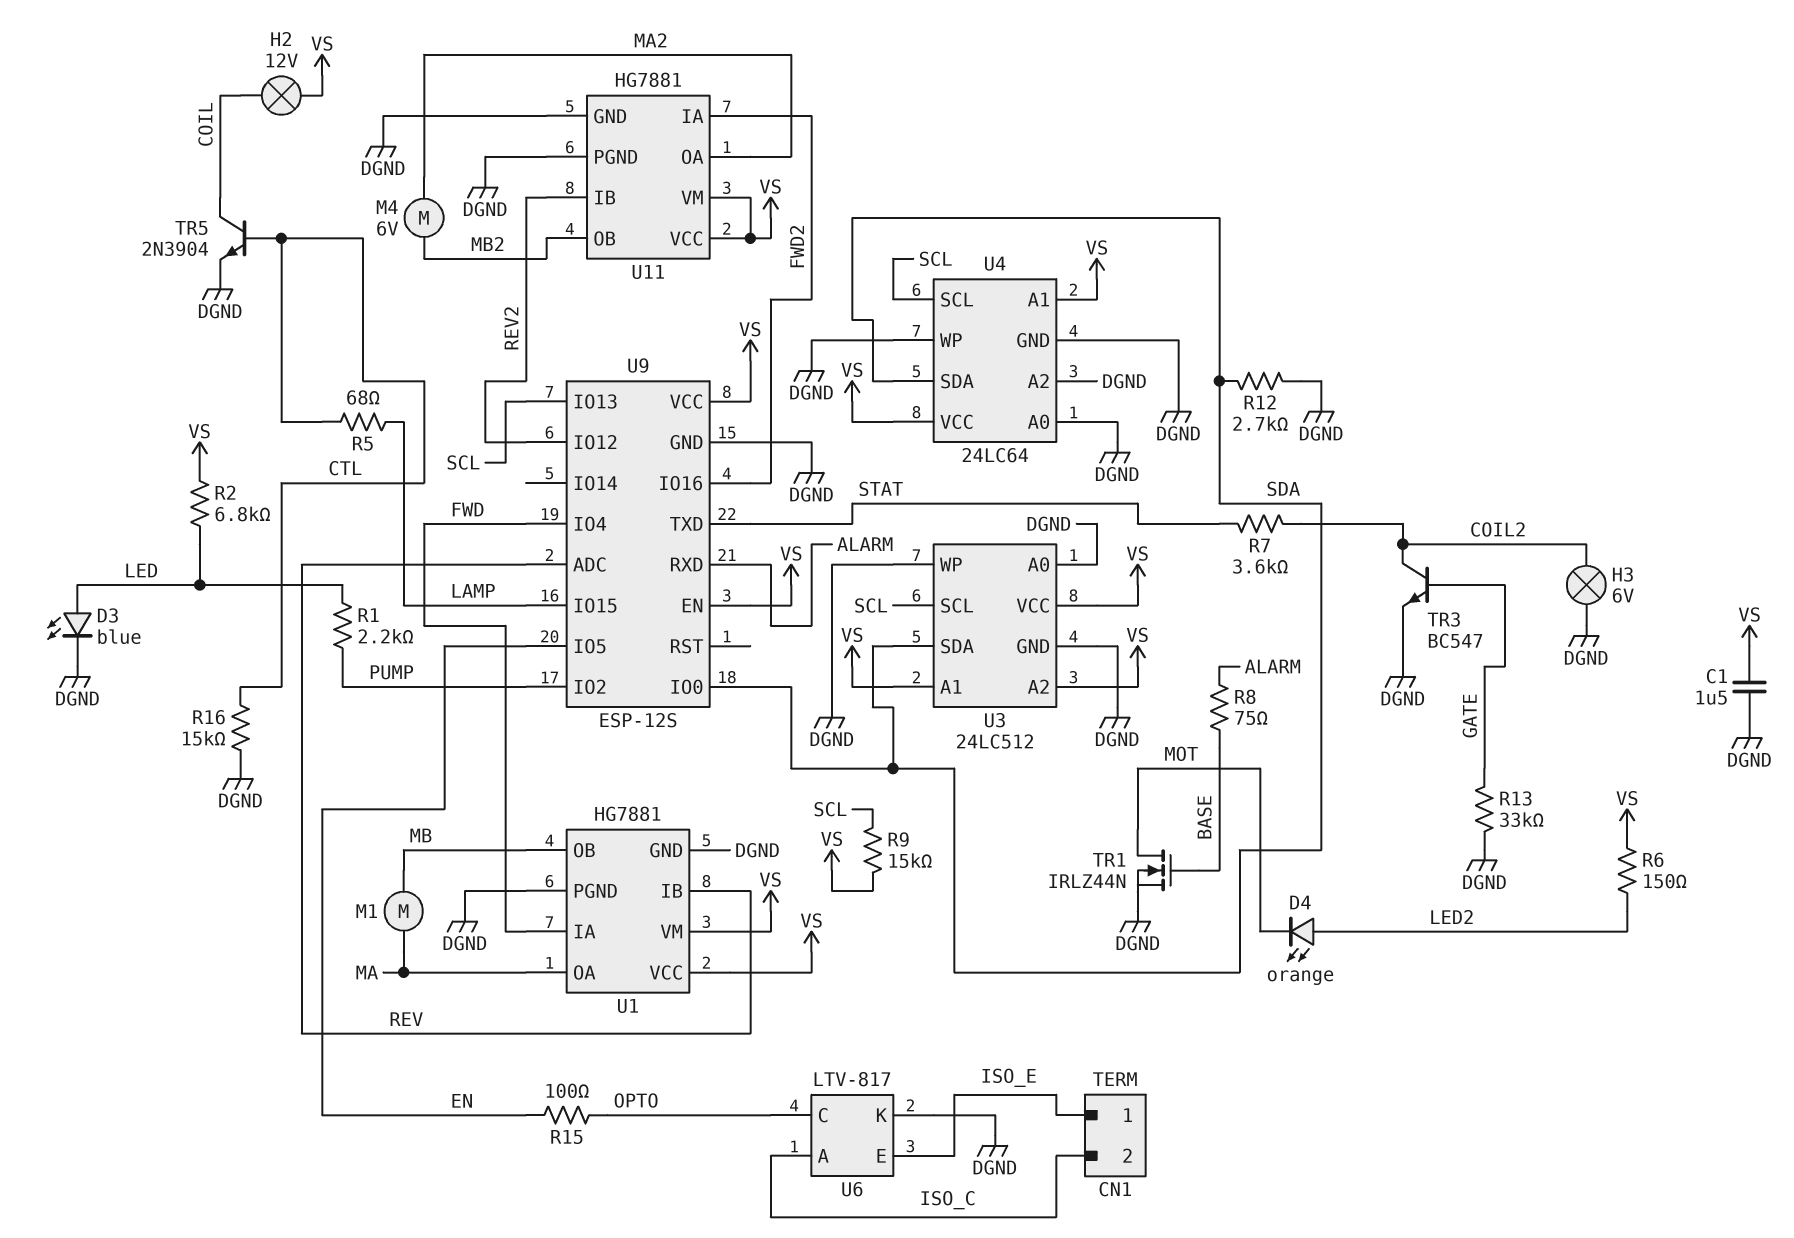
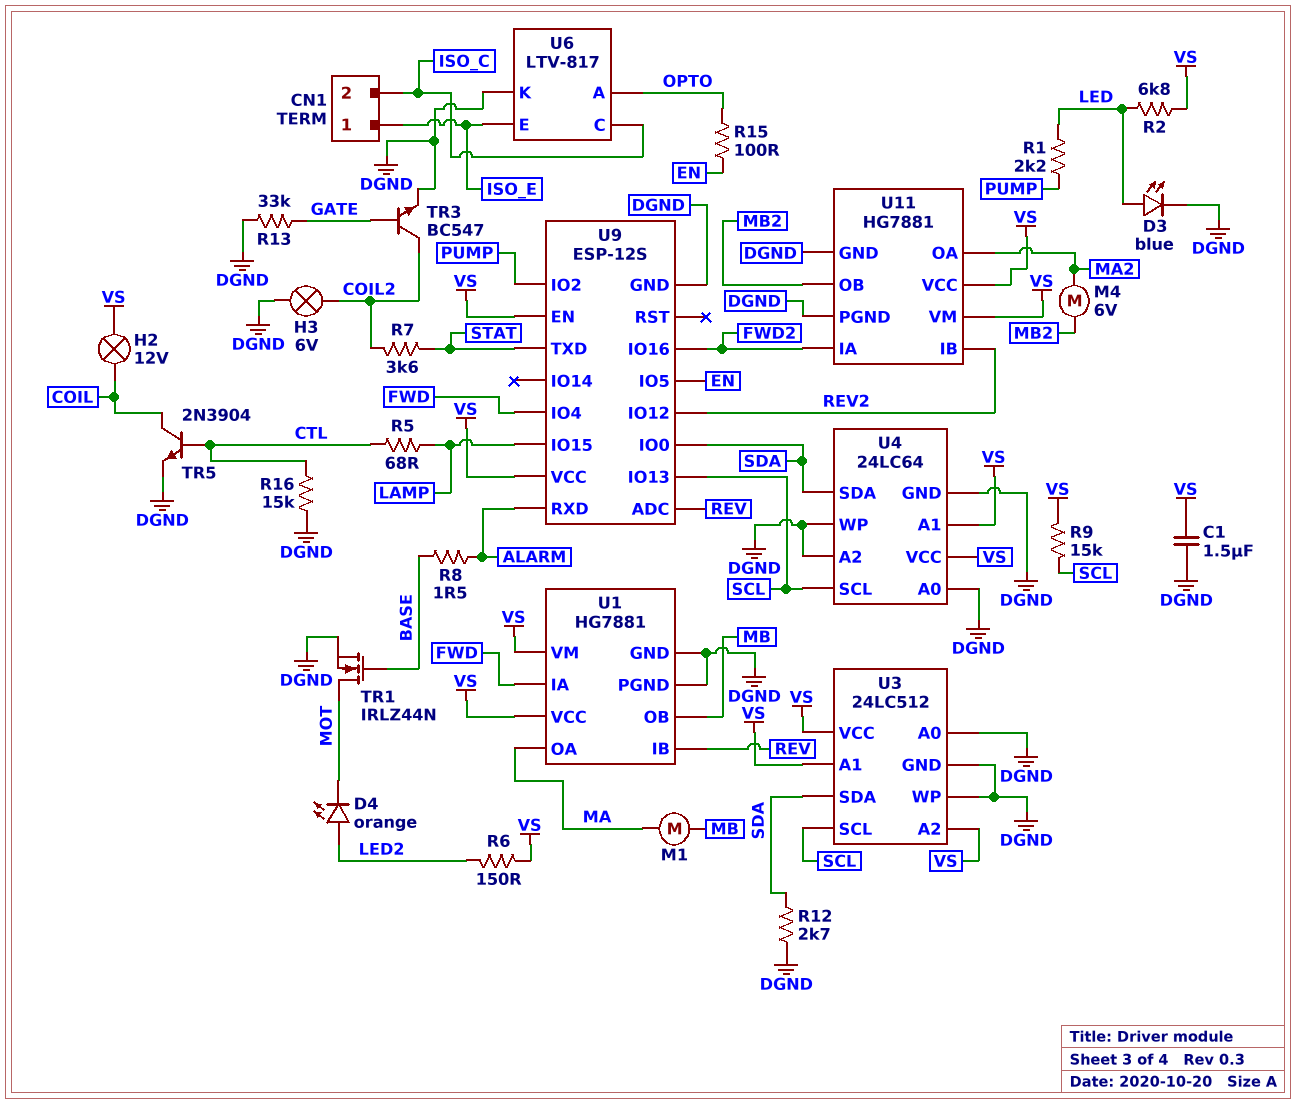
R8: 75 (ALARM, BASE) -> 1.5 (ALARM, BASE)
U6 pin A: ISO_C -> OPTO
U6 pin C: OPTO -> ISO_C

